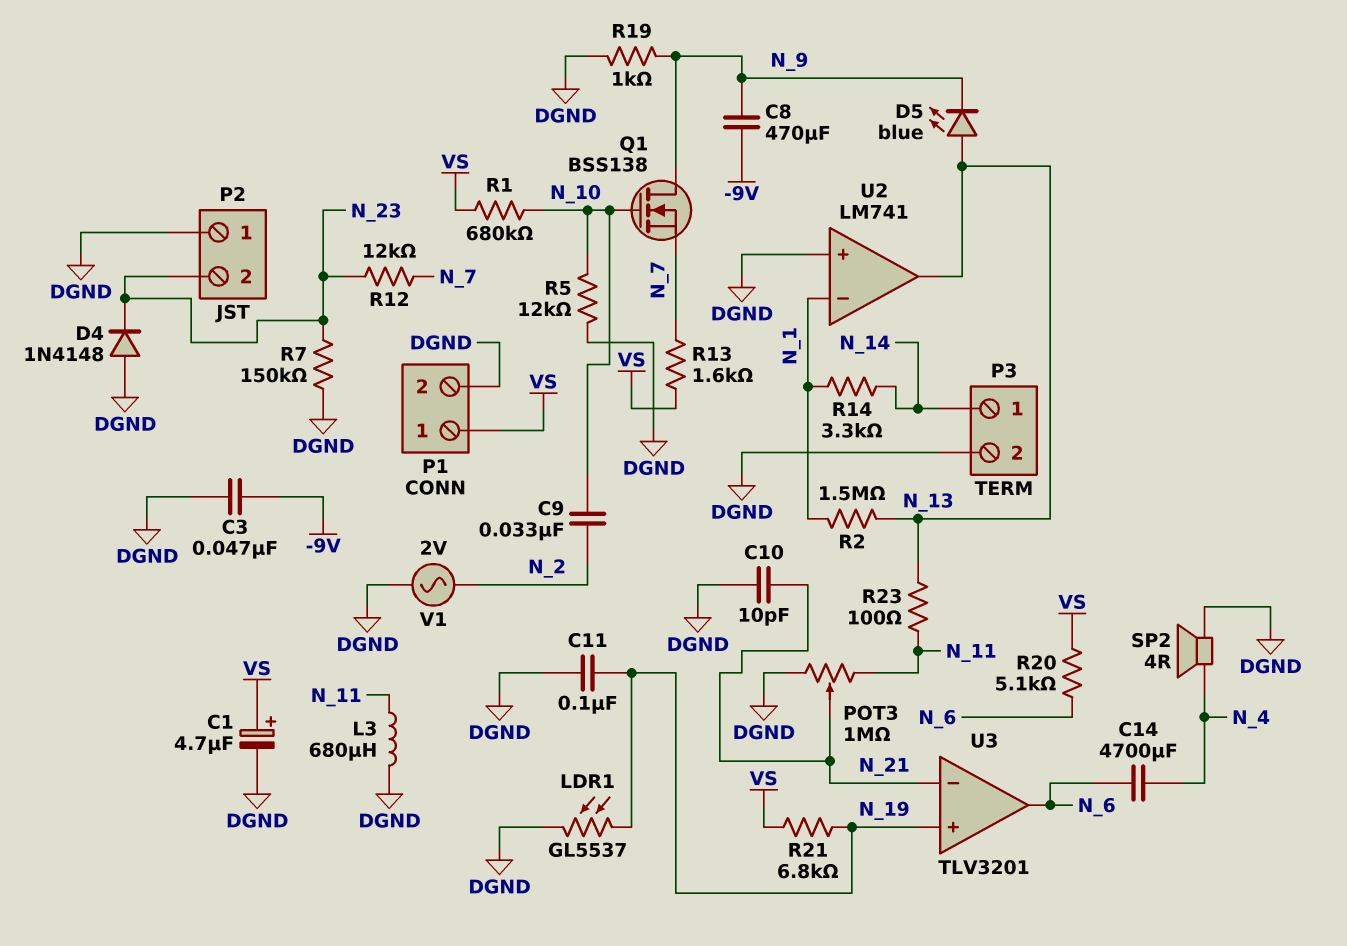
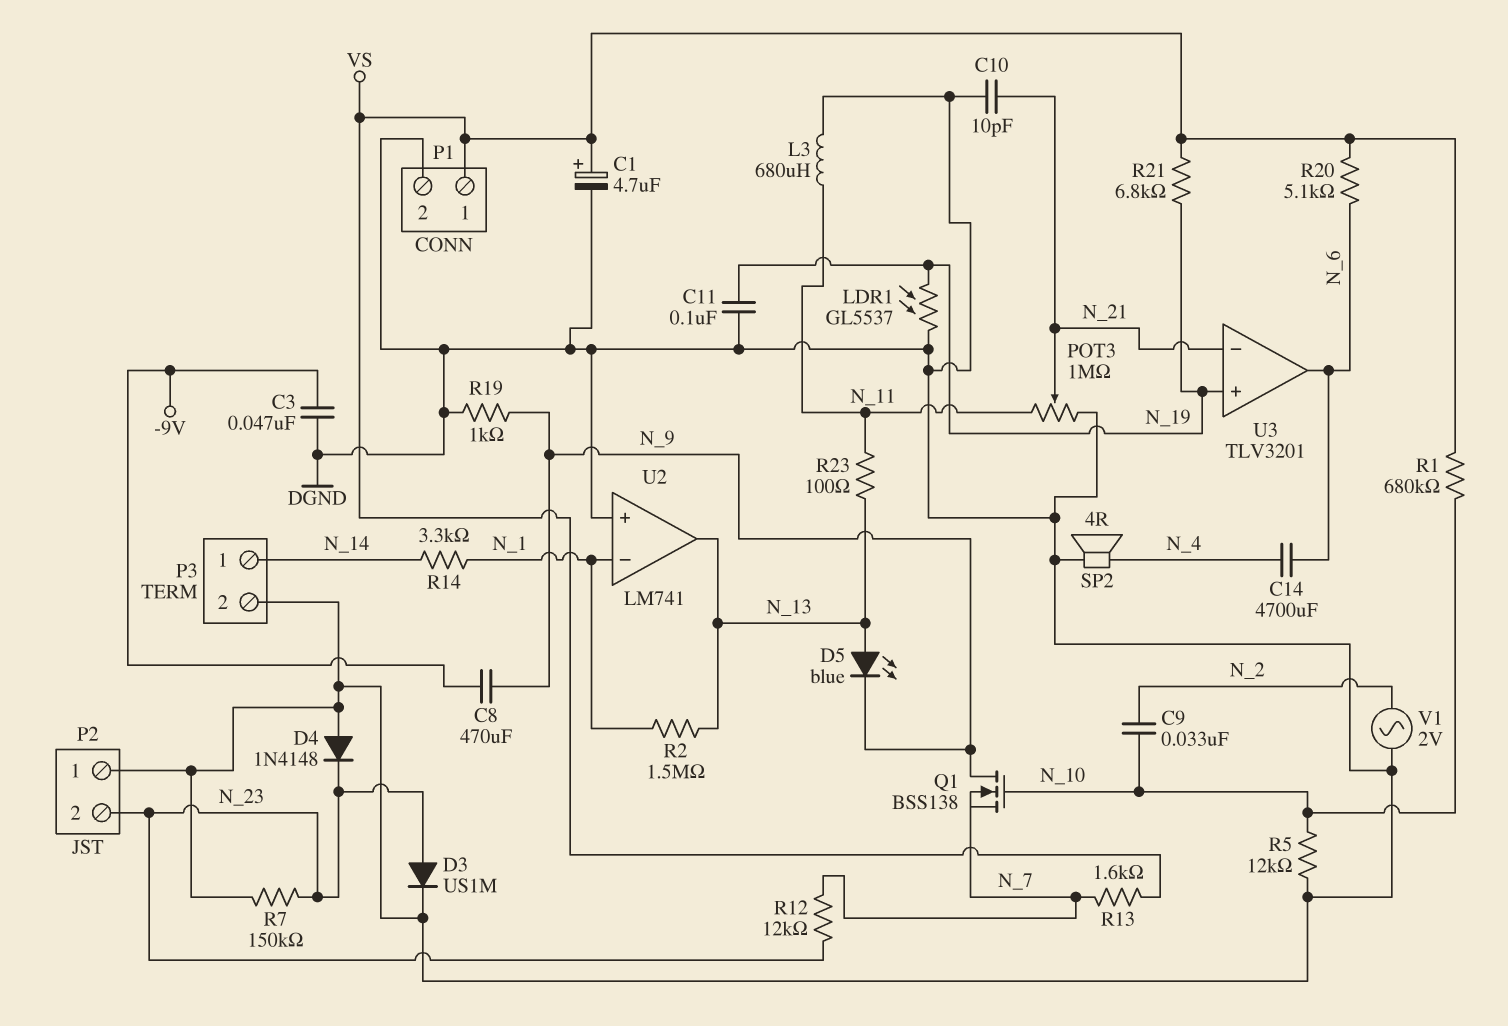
D3: none -> diode US1M (A N_23, K DGND)

